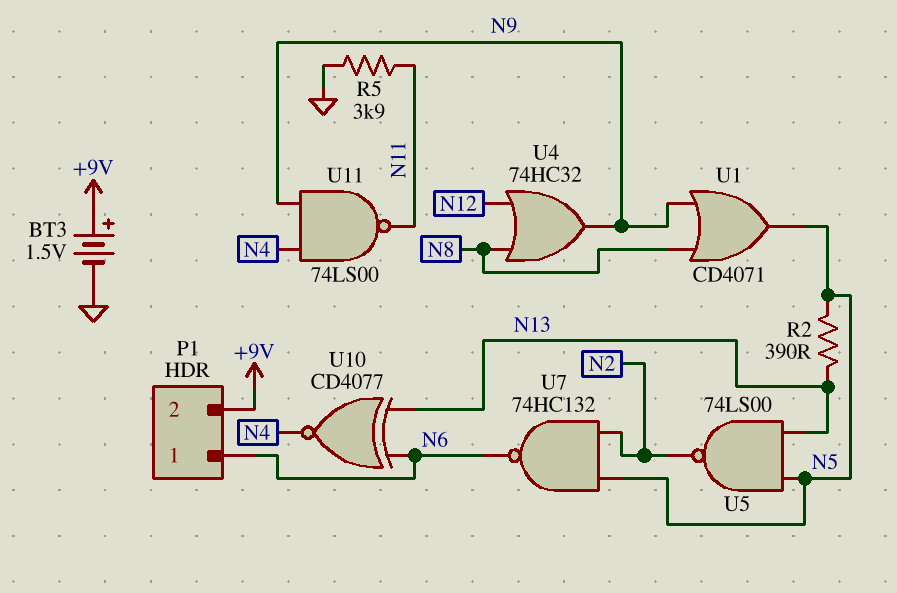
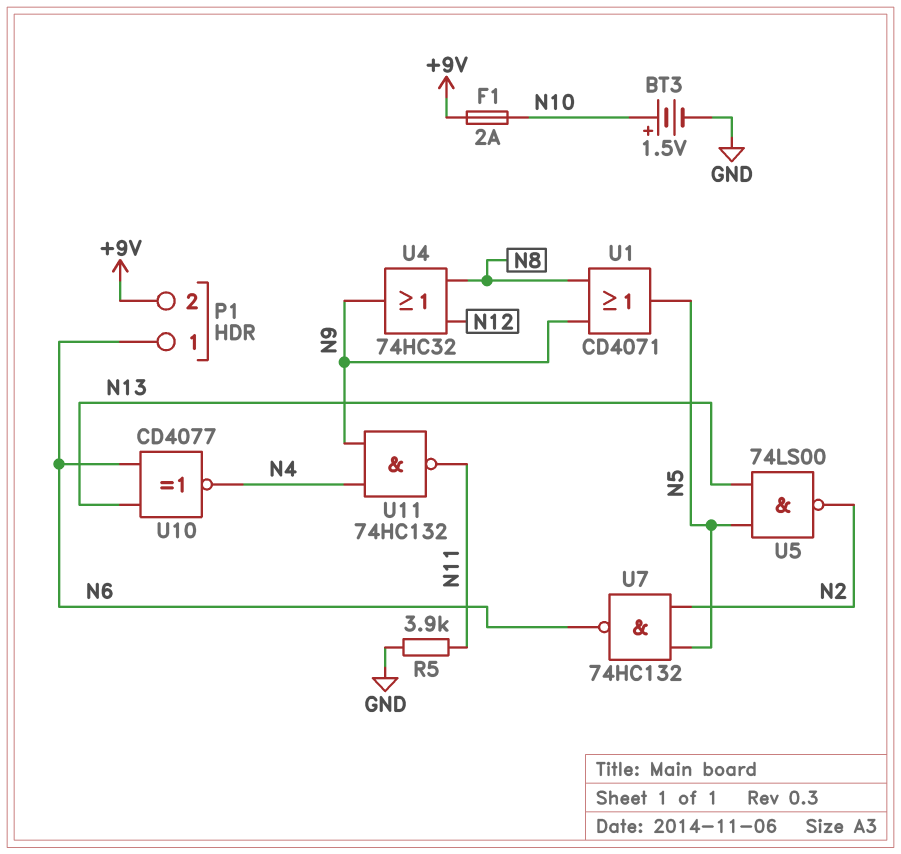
BT3: 1.5V (plus +9V, minus GND) -> 1.5V (plus N10, minus GND)
F1: none -> 2A (+9V, N10)
R2: 390 (N5, N13) -> none
U11: NAND 74LS00 (in N4, in N9, out N11) -> NAND 74HC132 (in N4, in N9, out N11)

